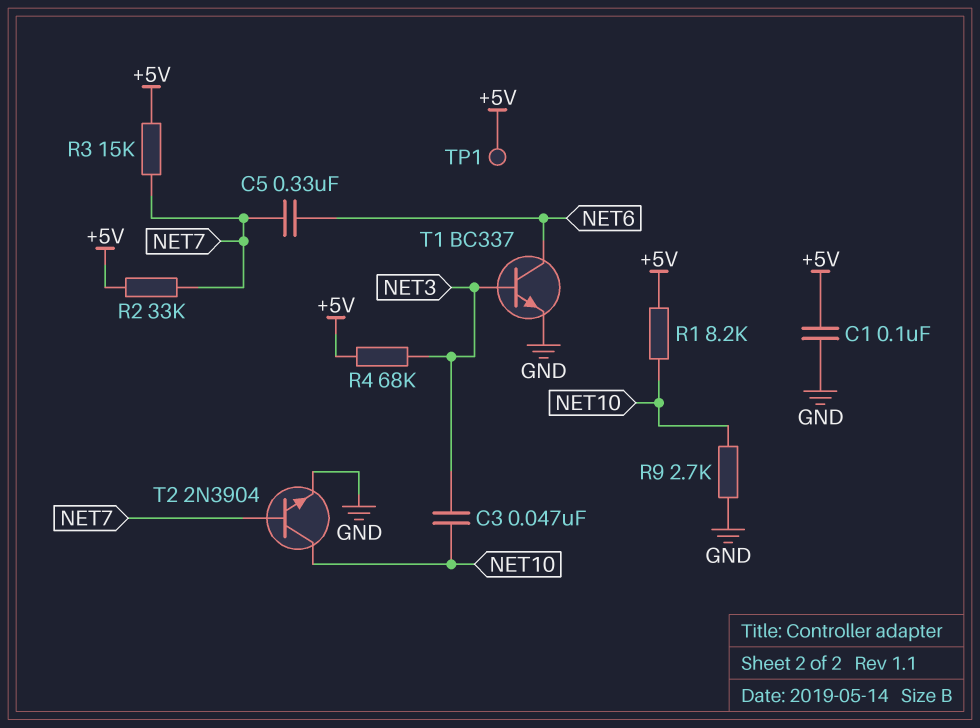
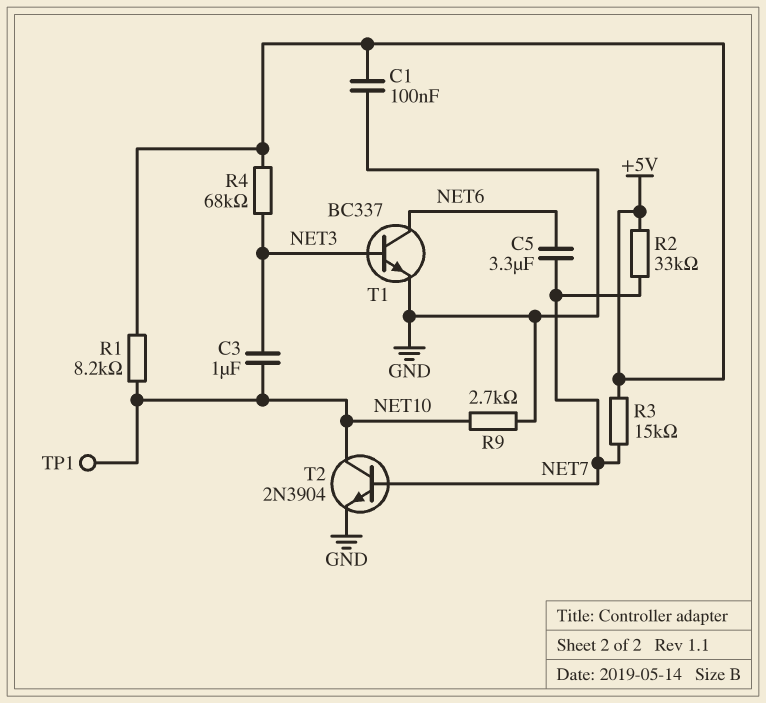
C3: 47nF (NET3, NET10) -> 1uF (NET3, NET10)
C5: 330nF (NET6, NET7) -> 3.3uF (NET6, NET7)
TP1: test point (+5V) -> test point (NET10)

